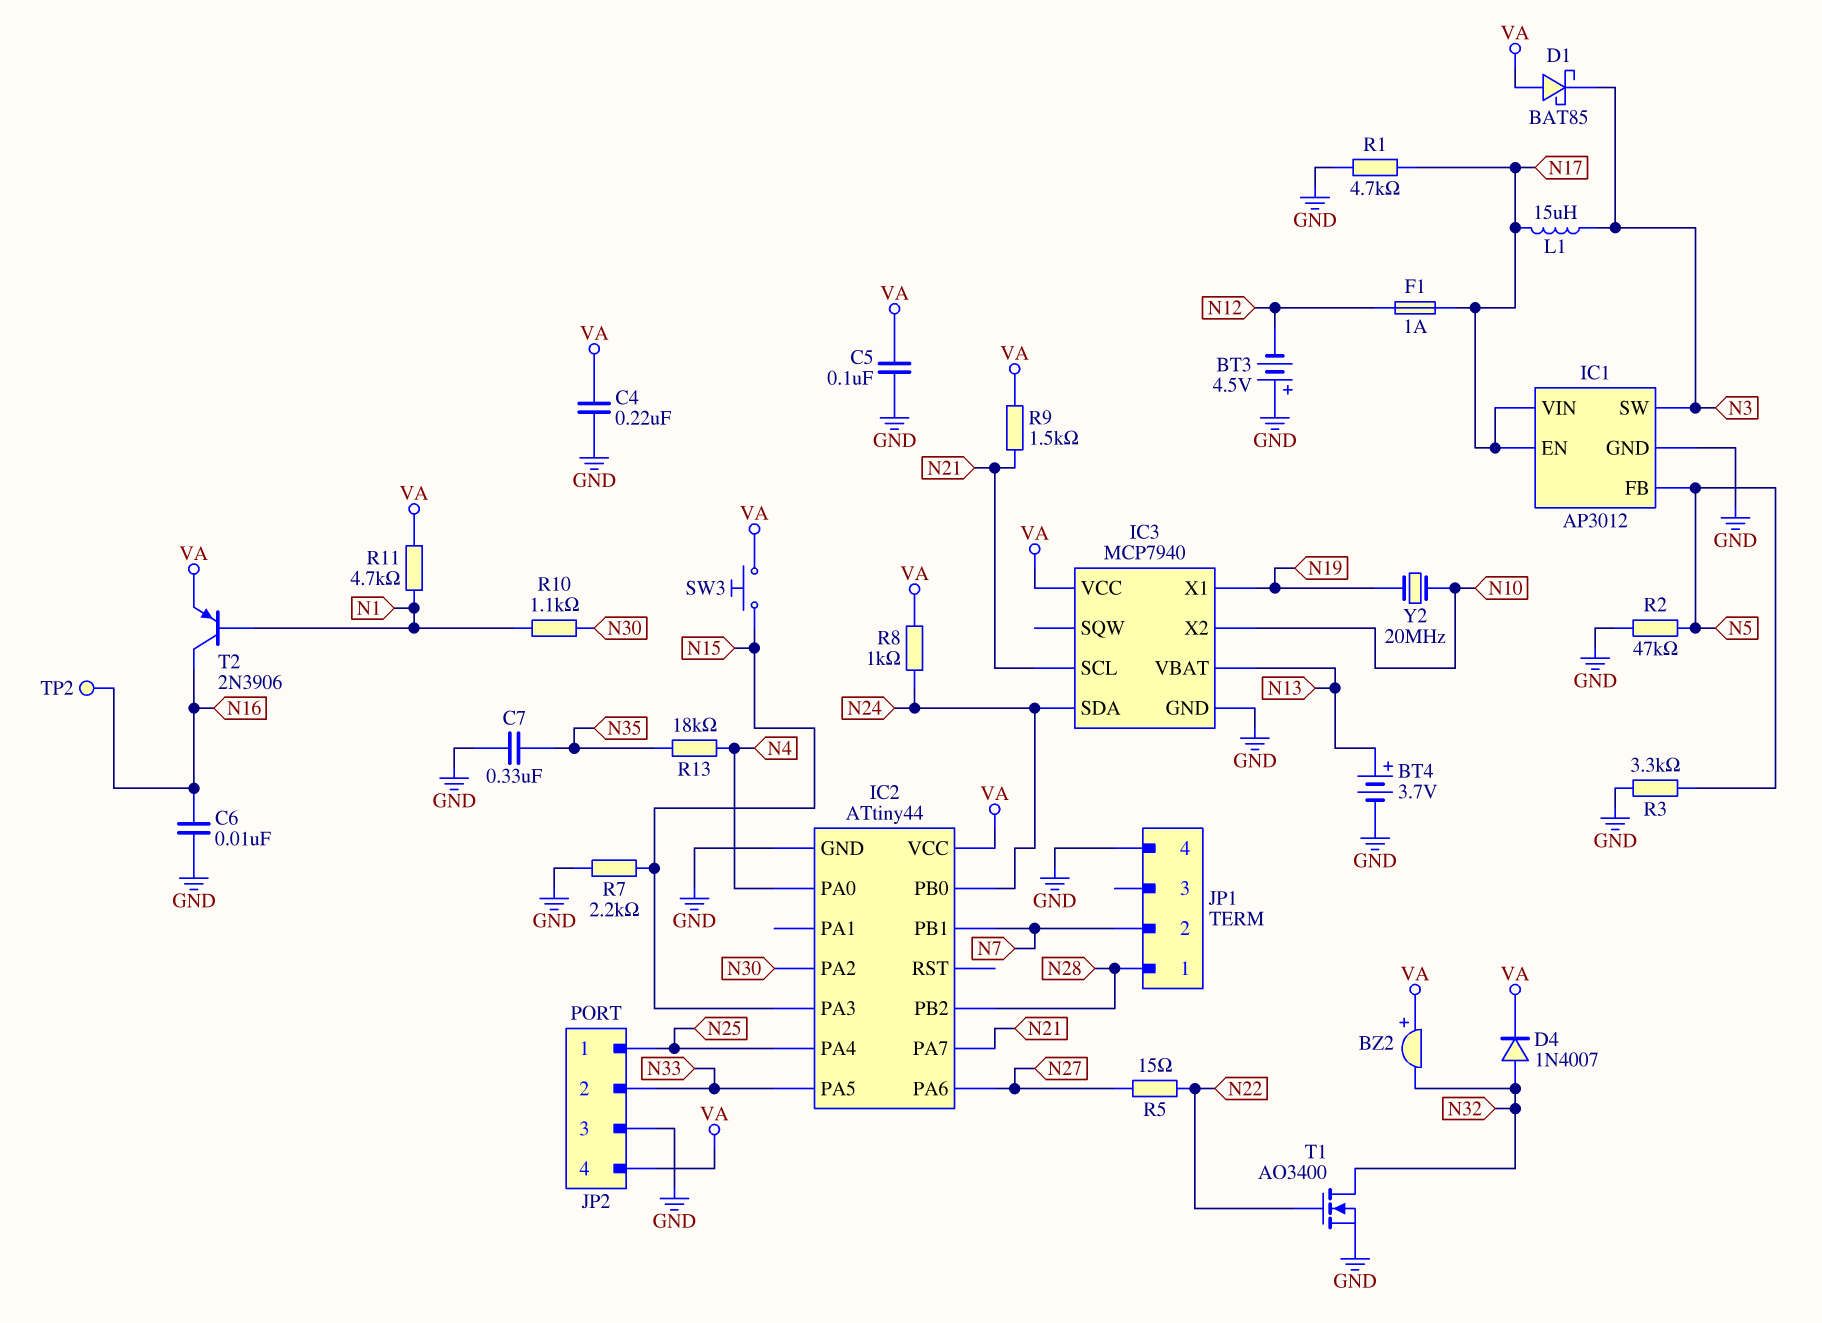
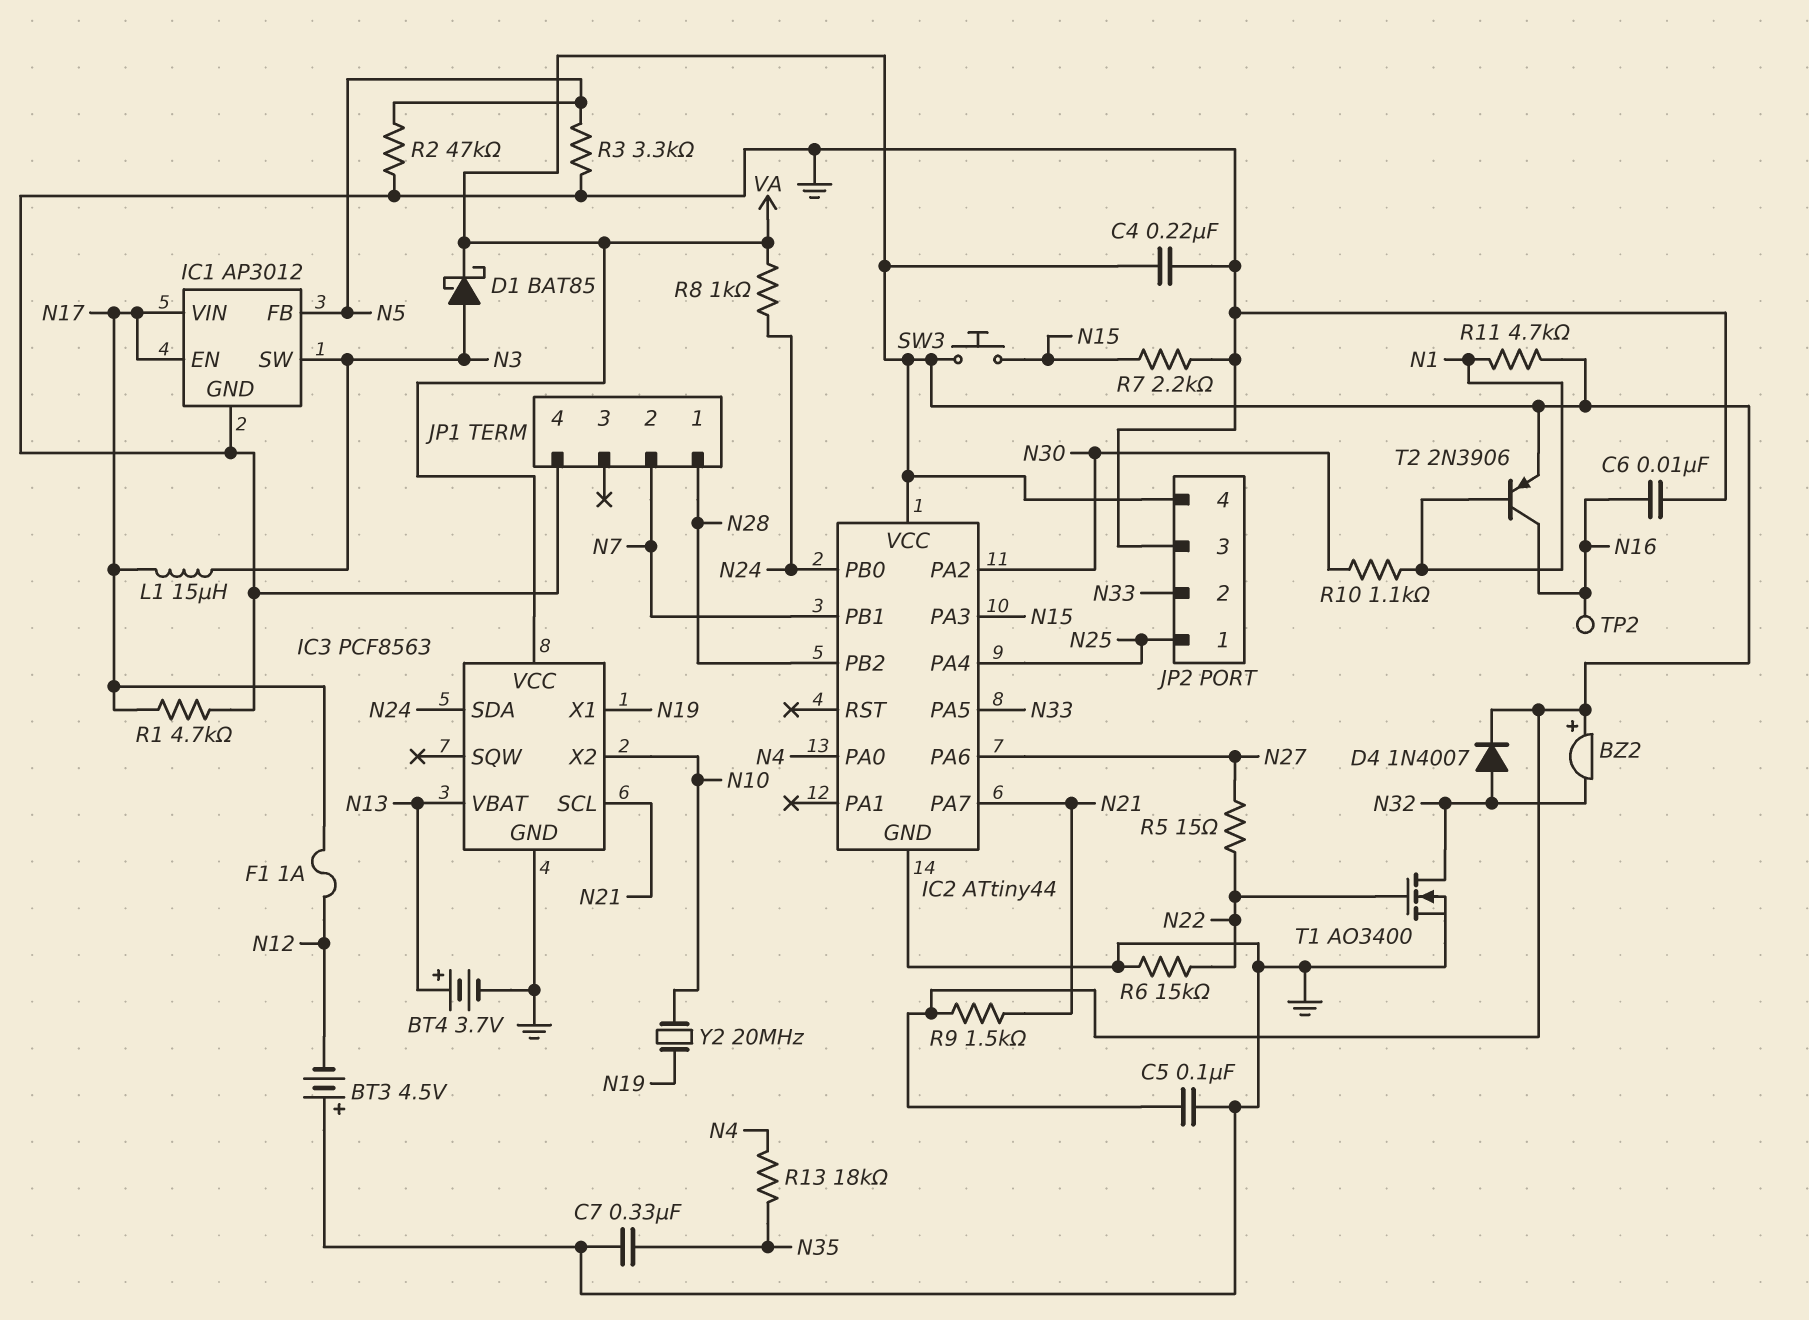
D1: schottky BAT85 (A VA, K N3) -> schottky BAT85 (A N3, K VA)
IC3: MCP7940 -> PCF8563
R6: none -> 15k (GND, N22)

